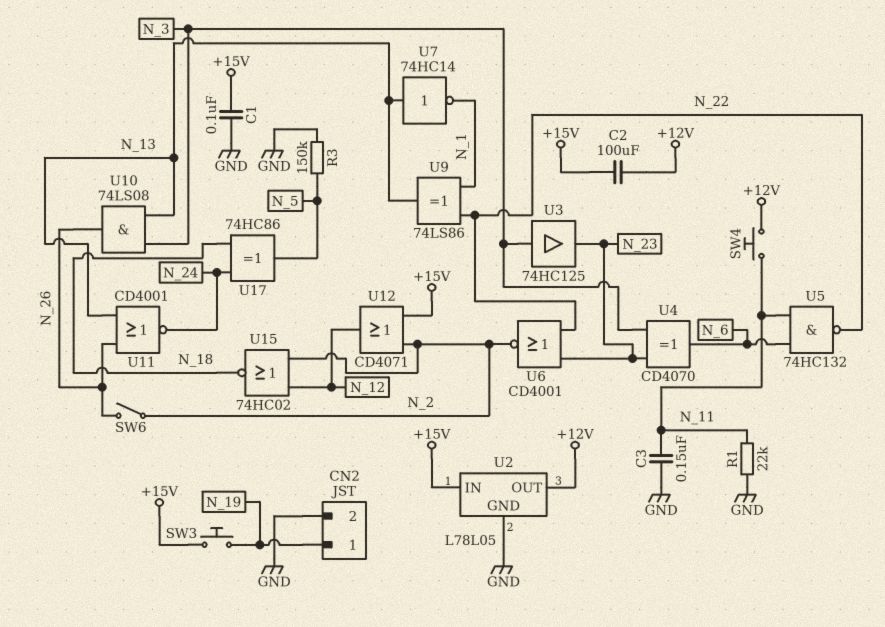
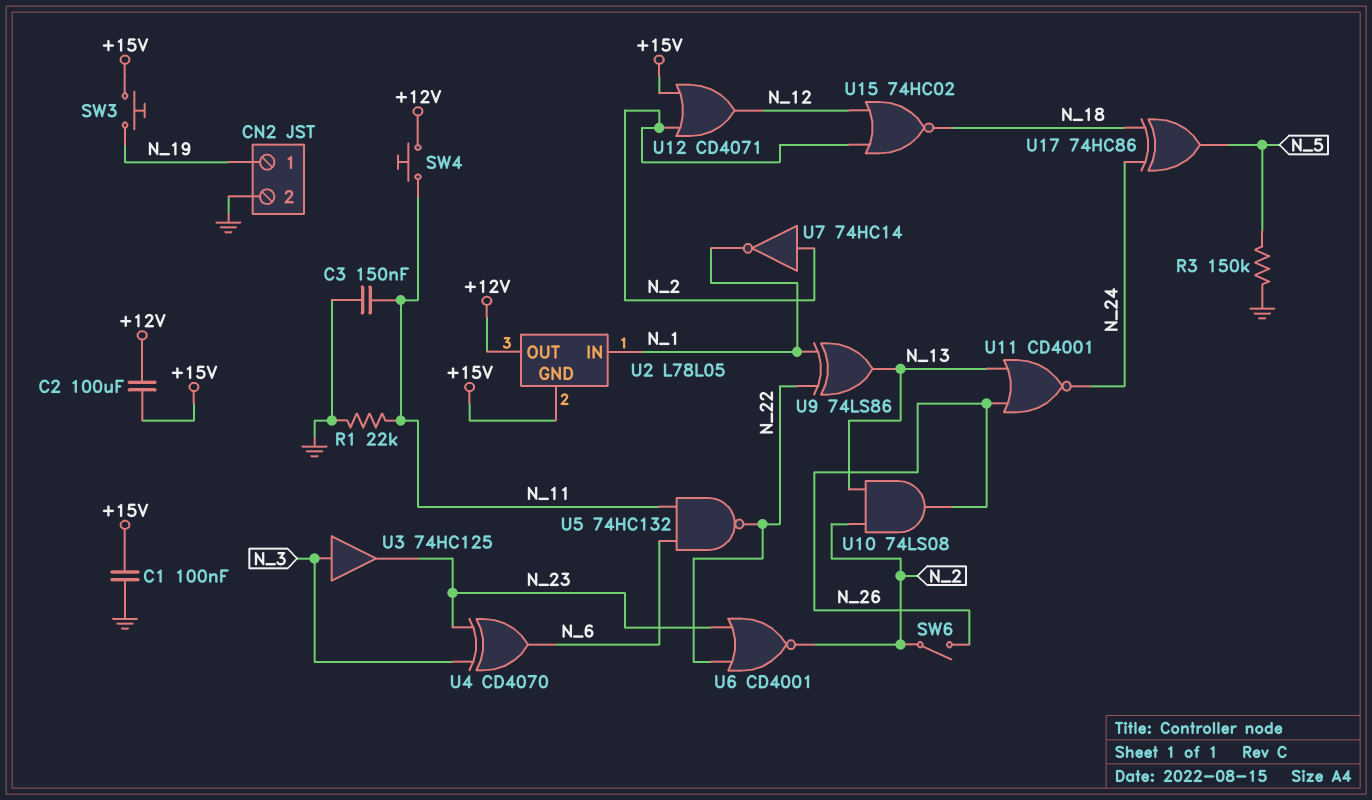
U2 pin GND: GND -> +15V
U2 pin IN: +15V -> N_1
U7: NOT 74HC14 (in N_13, out N_1) -> NOT 74HC14 (in N_2, out N_1)
U10: AND 74LS08 (in N_3, in N_13, out N_26) -> AND 74LS08 (in N_2, in N_13, out N_26)

